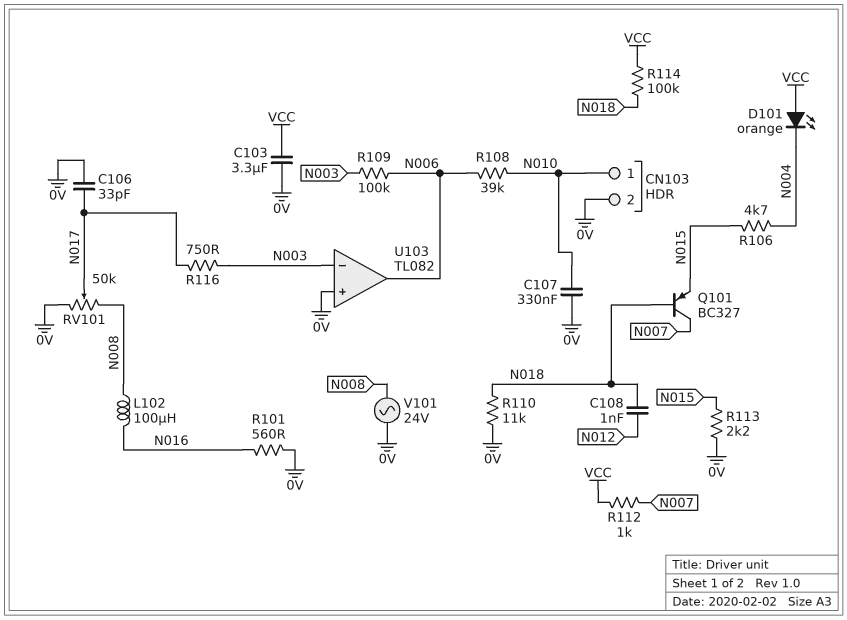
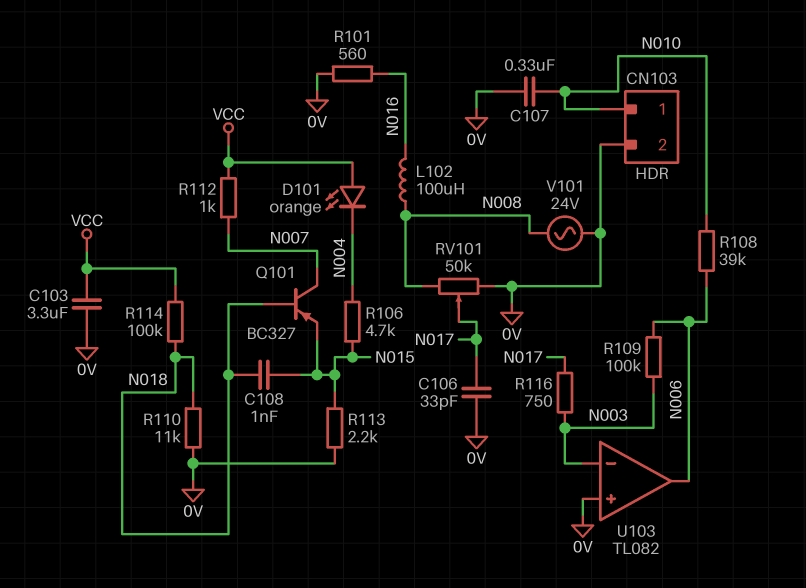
C108: 1nF (N012, N018) -> 1nF (N015, N018)

